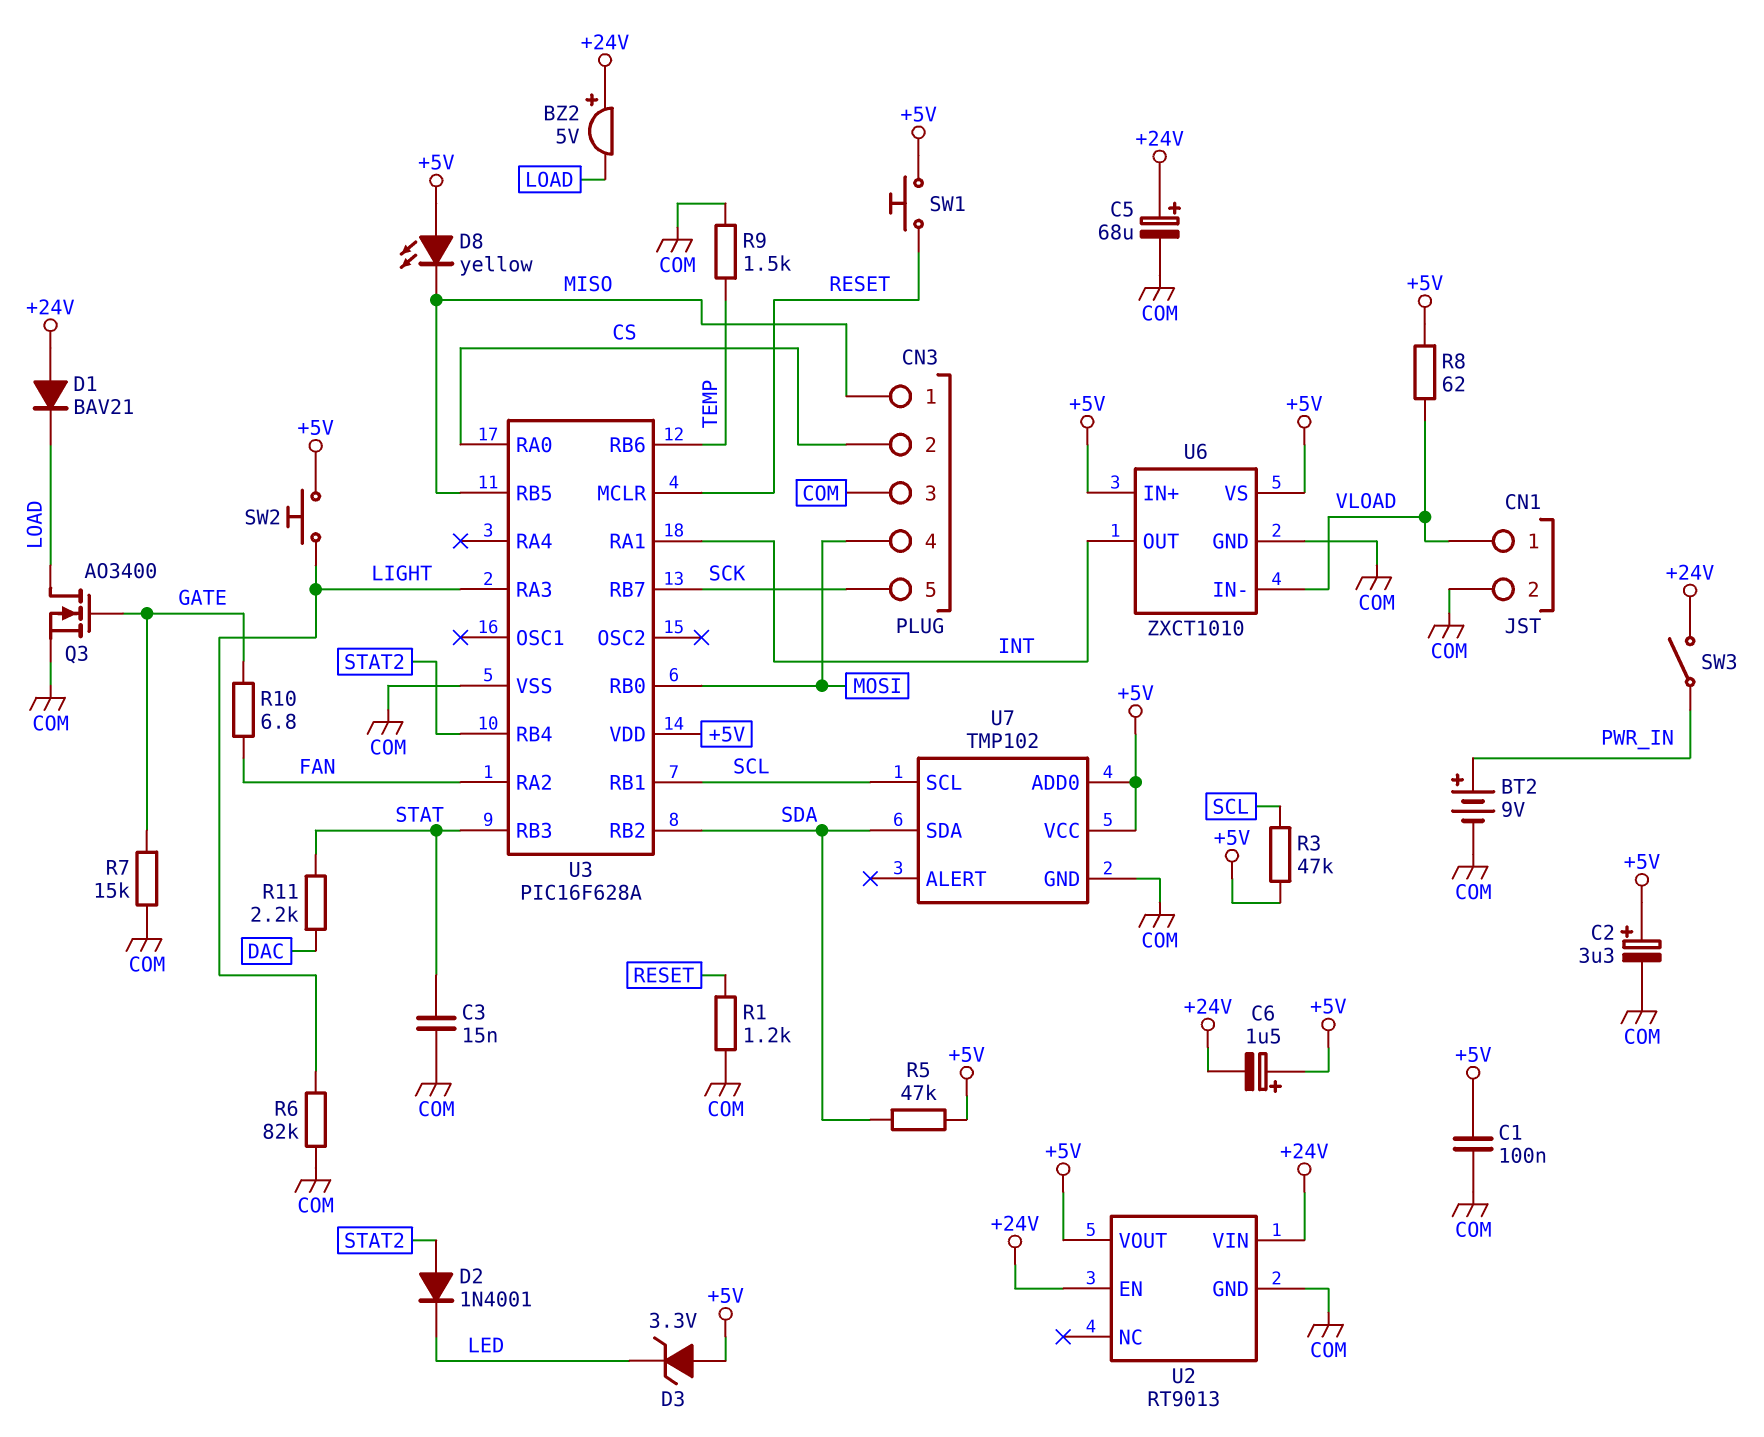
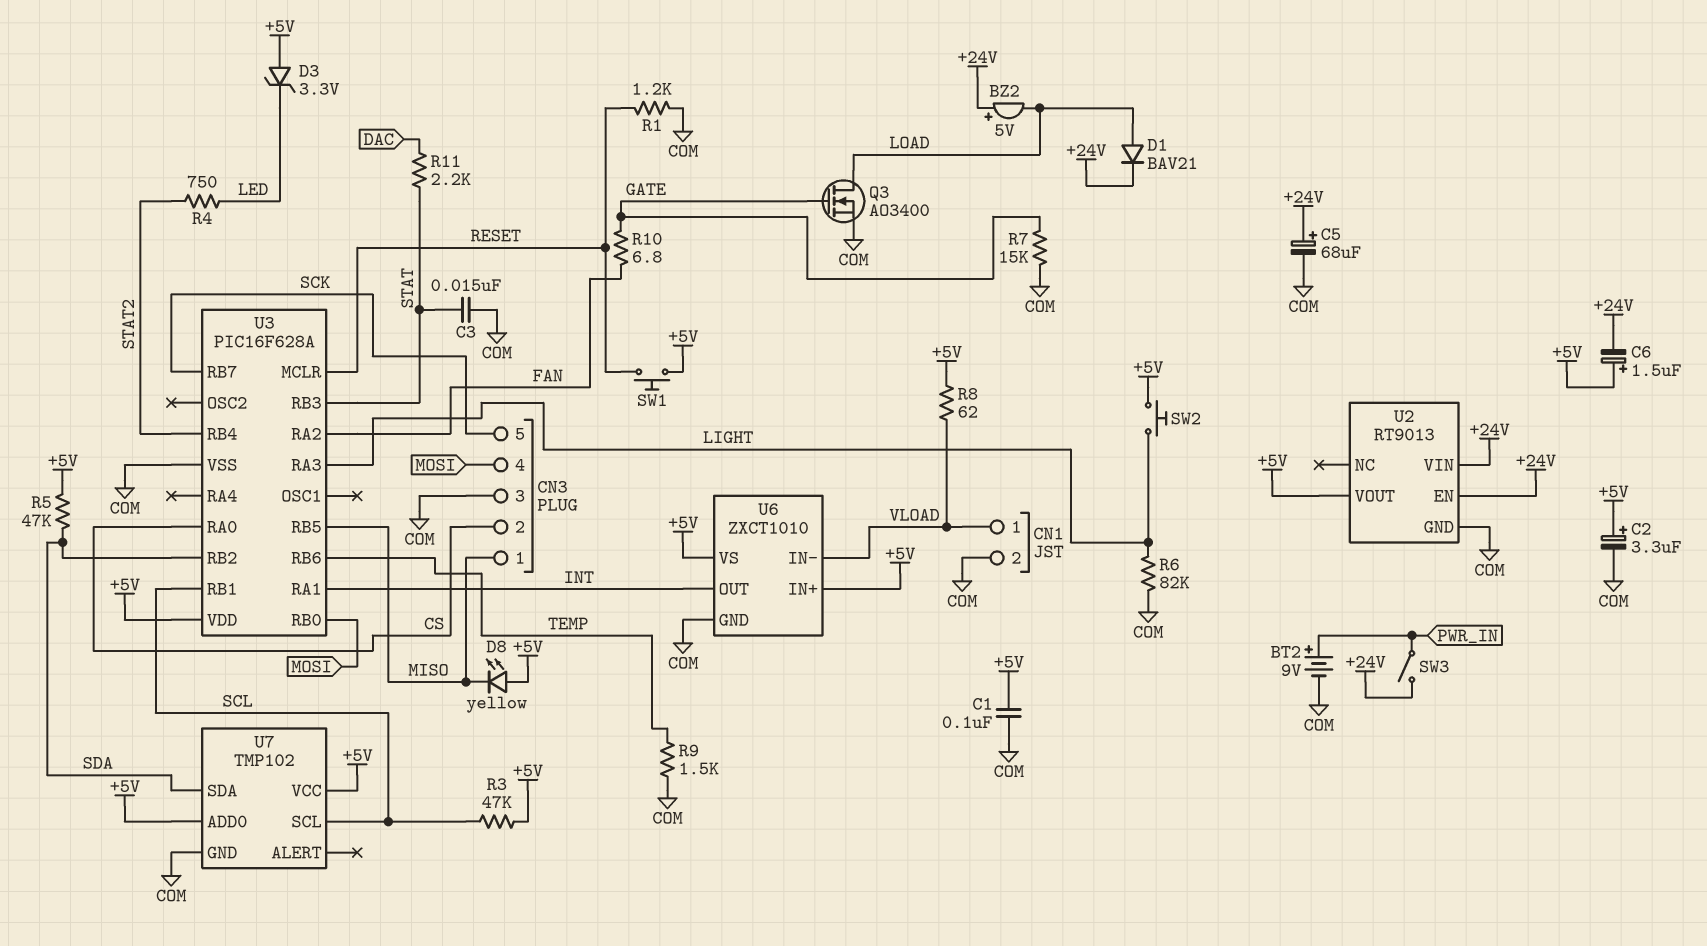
D1: diode BAV21 (A +24V, K LOAD) -> diode BAV21 (A LOAD, K +24V)
D2: diode 1N4001 (A STAT2, K LED) -> none
R4: none -> 750 (LED, STAT2)

